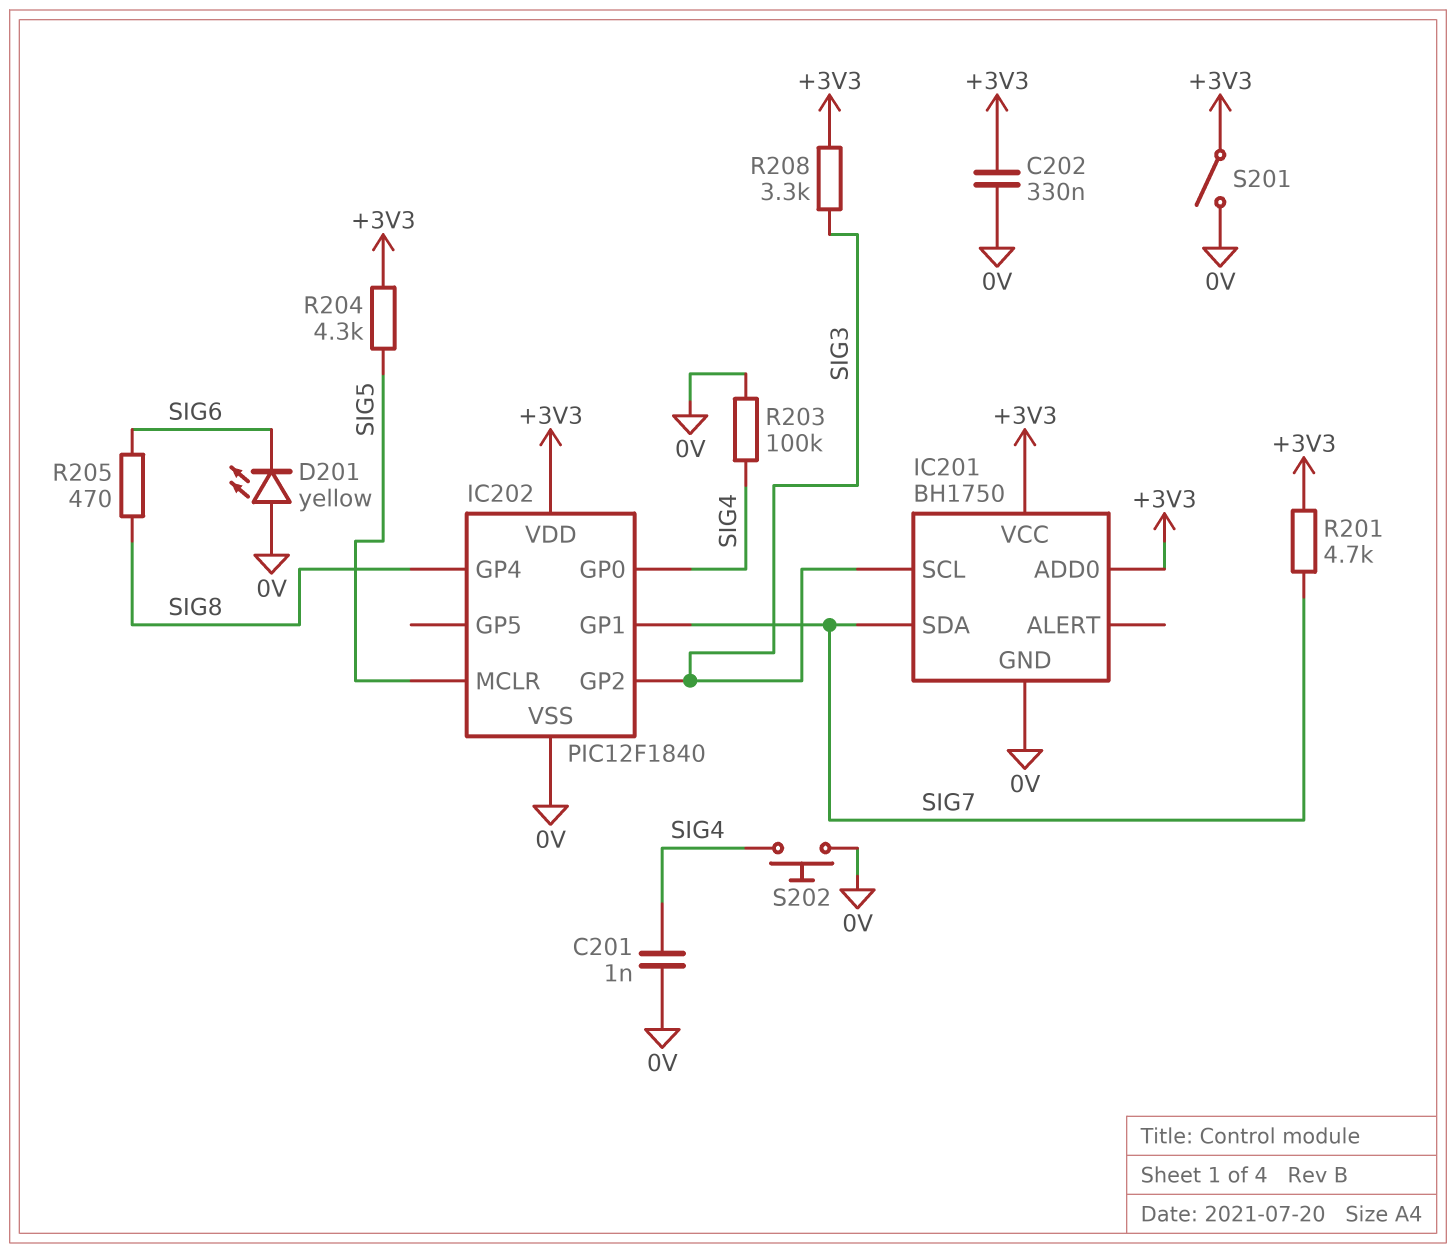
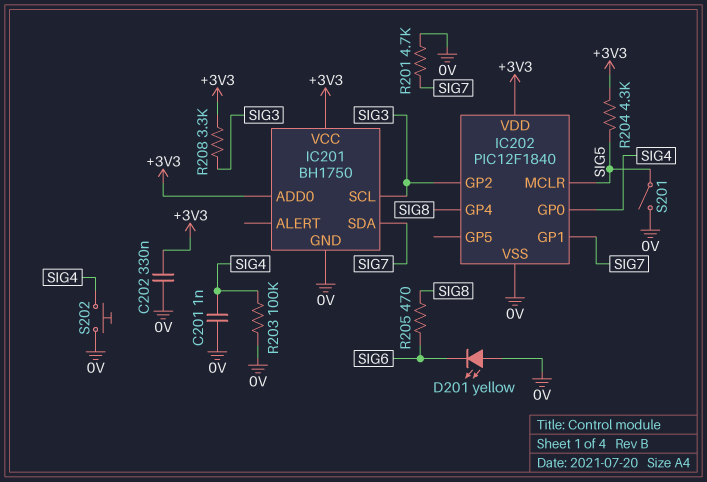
R201: 4.7k (+3V3, SIG7) -> 4.7k (0V, SIG7)
S201: switch (+3V3, 0V) -> switch (0V, SIG5)

